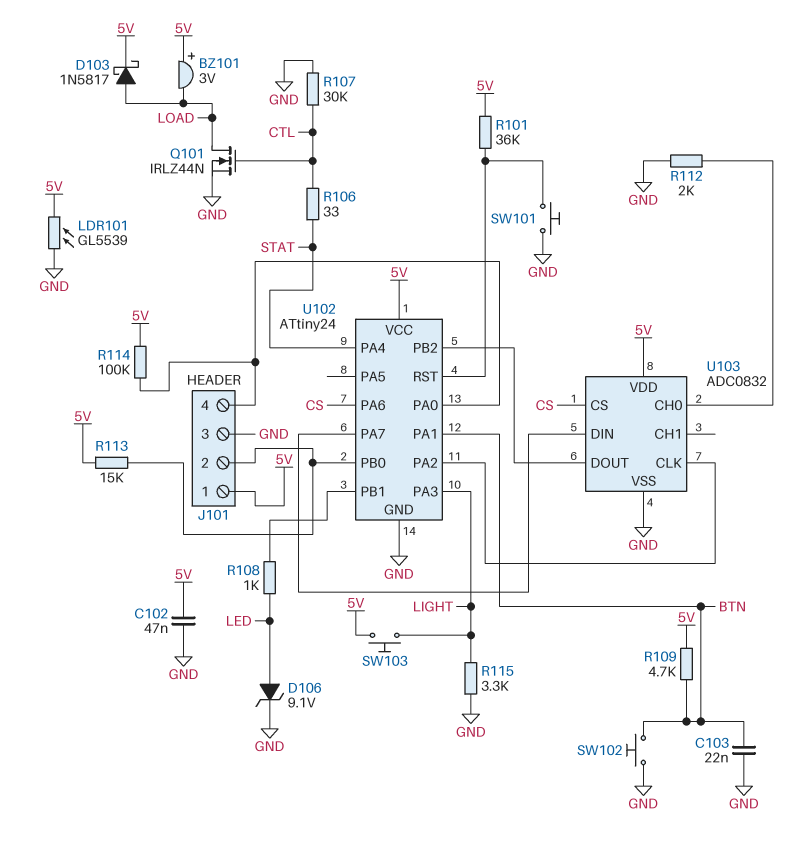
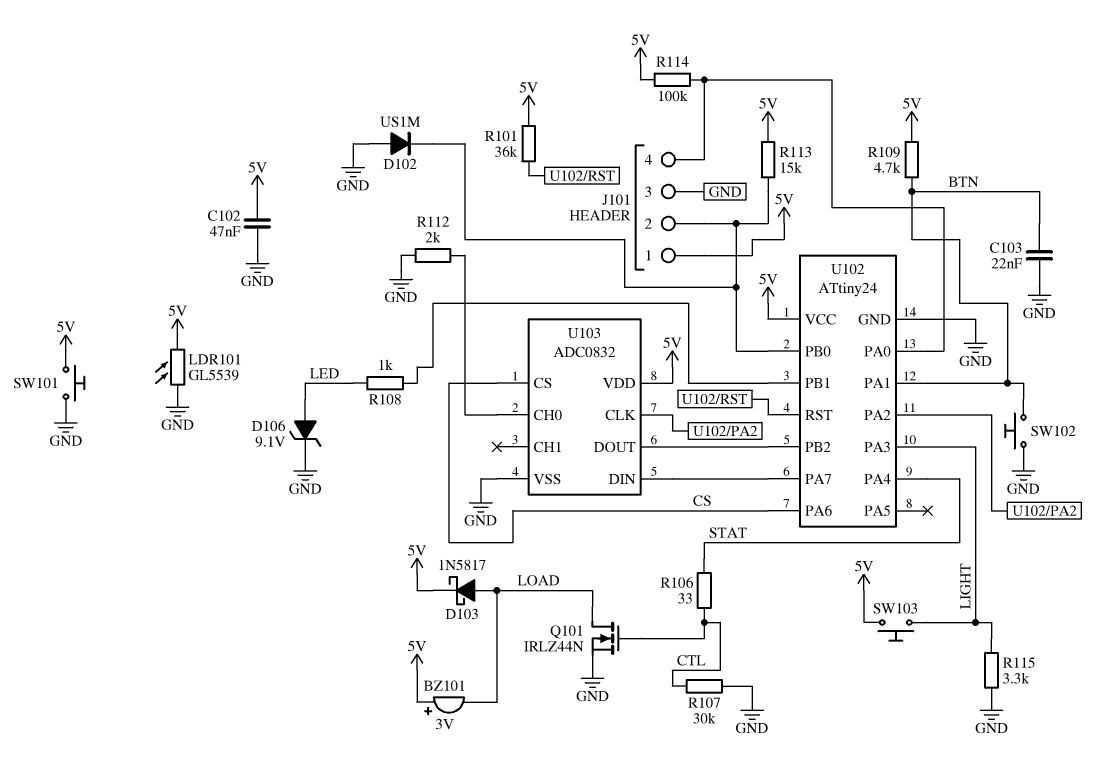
D102: none -> diode US1M (A GND, K J101/2)
SW101: button (GND, U102/RST) -> button (5V, GND)

